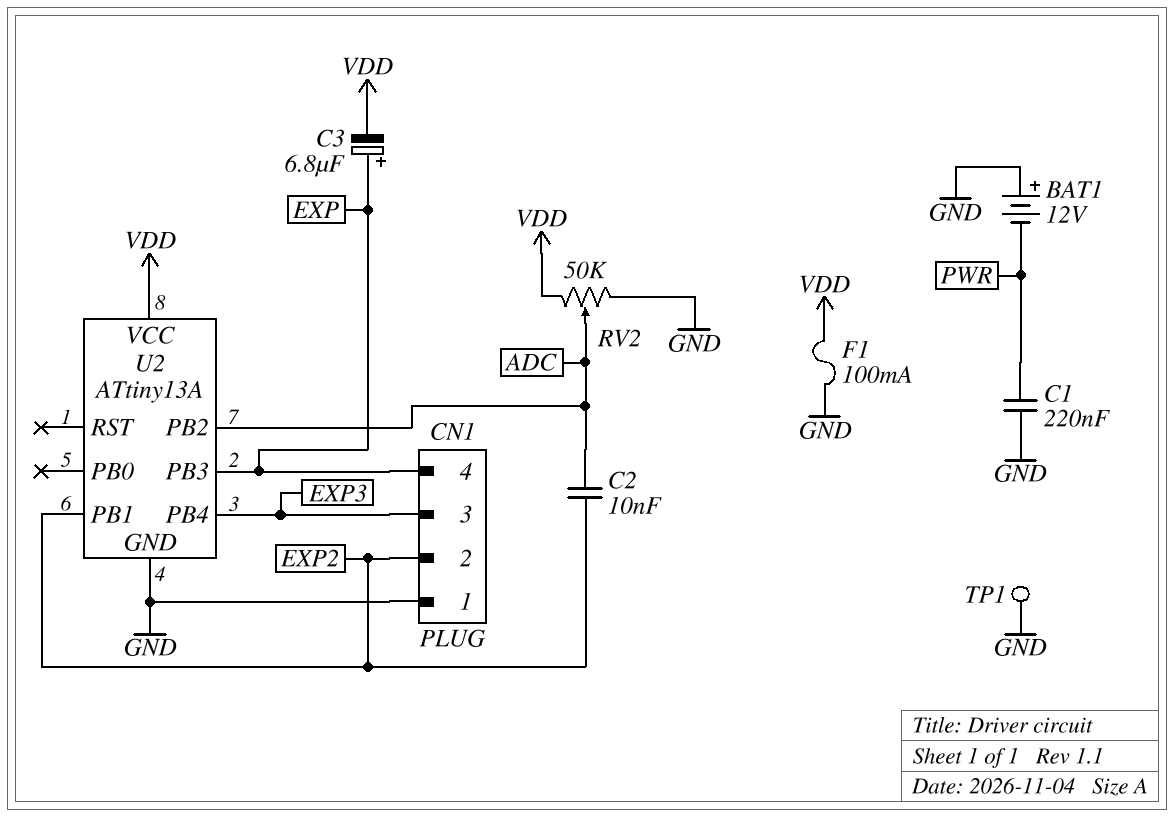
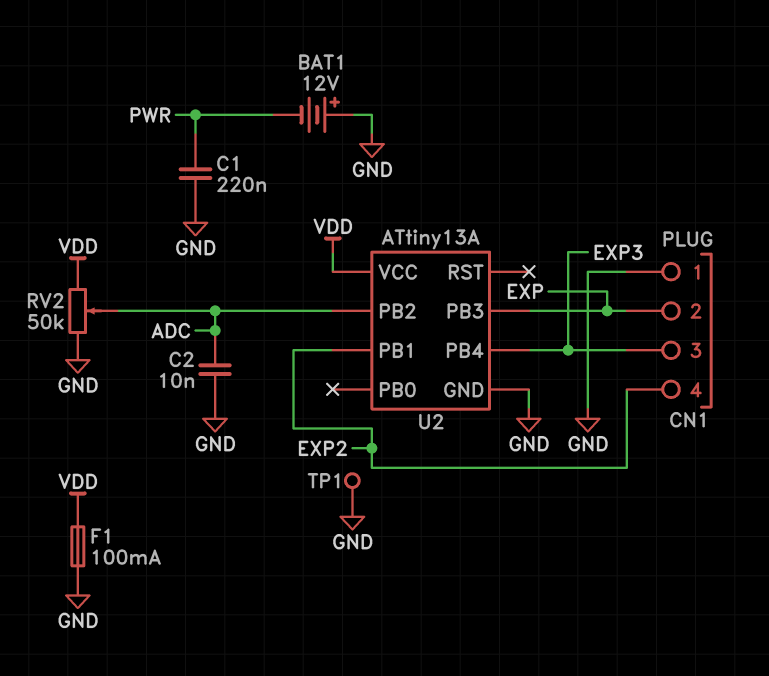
C2: 10nF (ADC, EXP2) -> 10nF (ADC, GND)
C3: 6.8uF (plus EXP, minus VDD) -> none
CN1 pin 2: EXP2 -> EXP
CN1 pin 4: EXP -> EXP2

